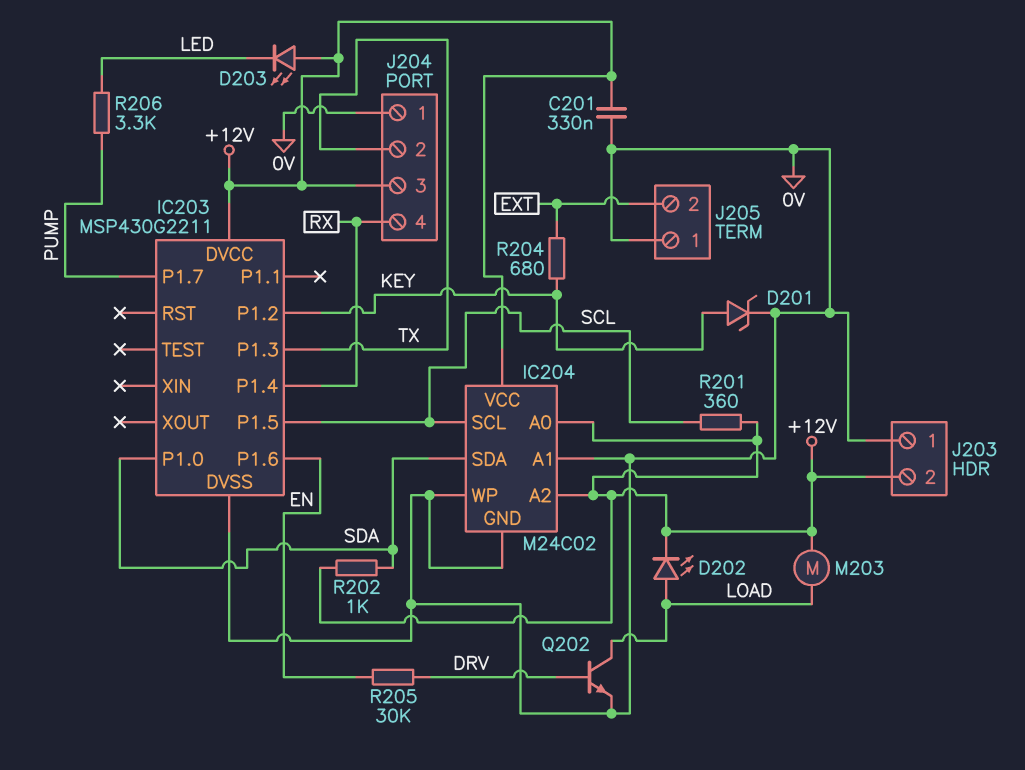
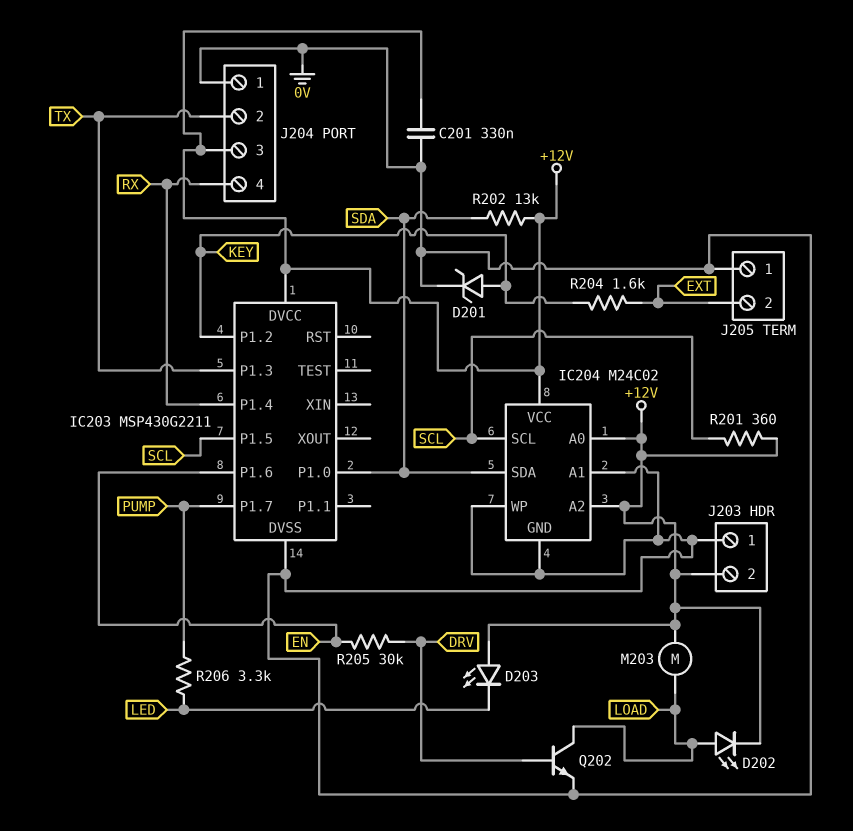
R202: 1k (+12V, SDA) -> 13k (+12V, SDA)
R204: 680 (EXT, KEY) -> 1.6k (EXT, KEY)

